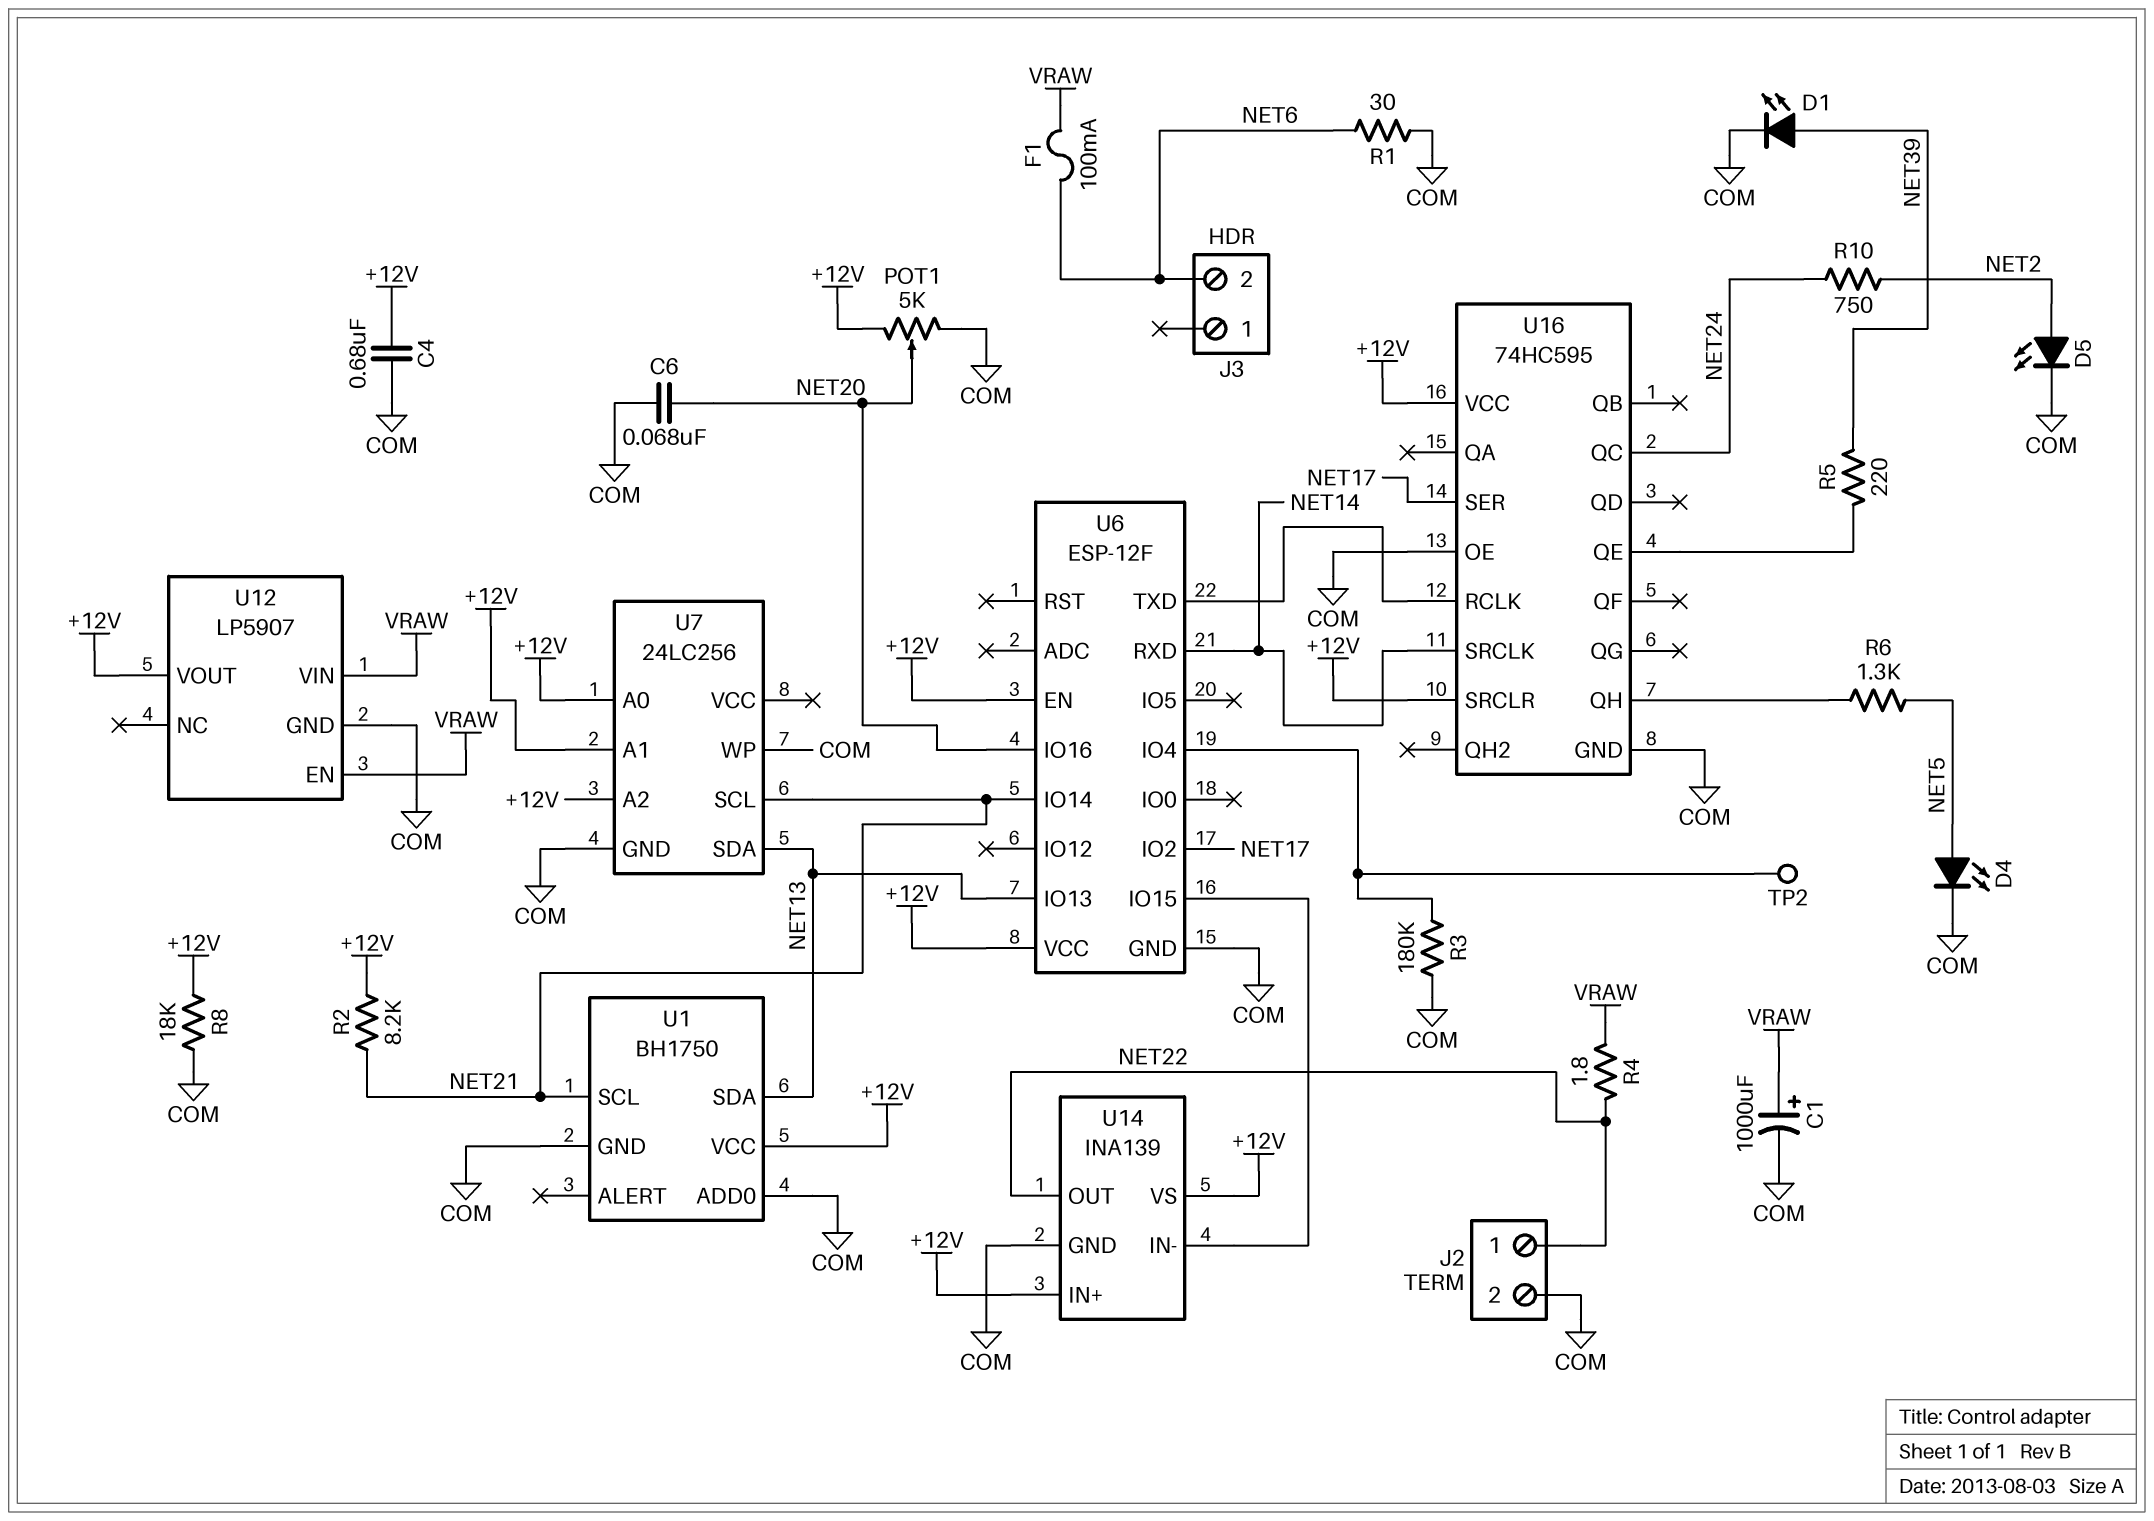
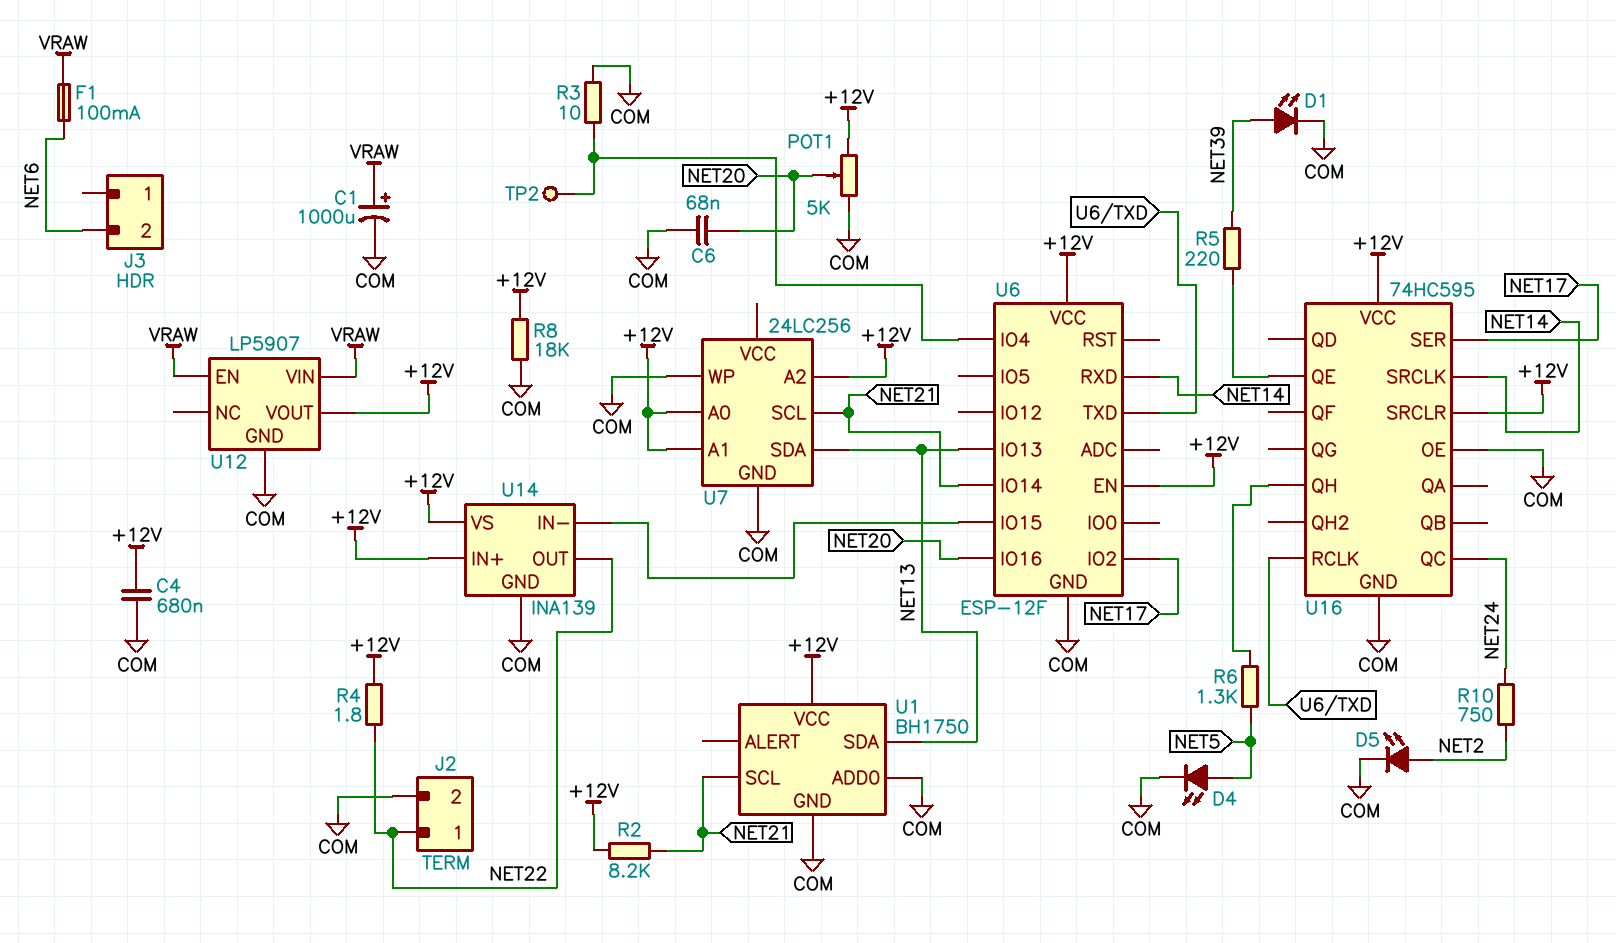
R1: 30 (COM, NET6) -> none
R3: 180k (COM, U6/IO4) -> 10 (COM, U6/IO4)
R4: 1.8 (NET22, VRAW) -> 1.8 (+12V, NET22)

